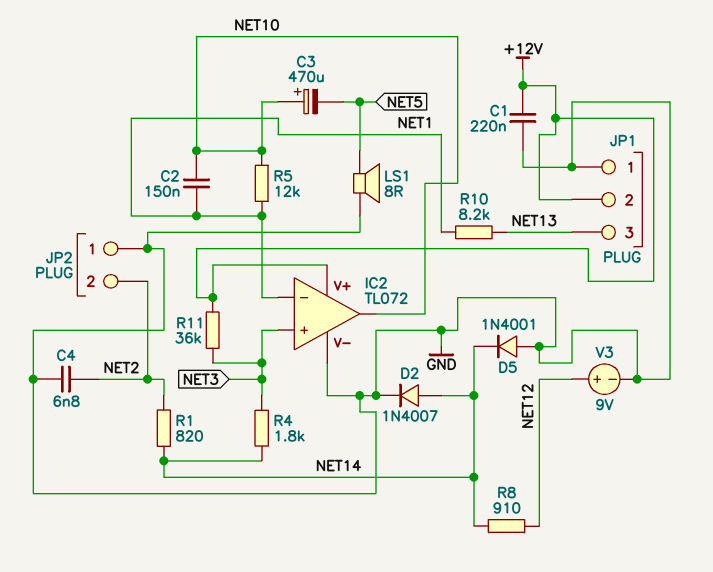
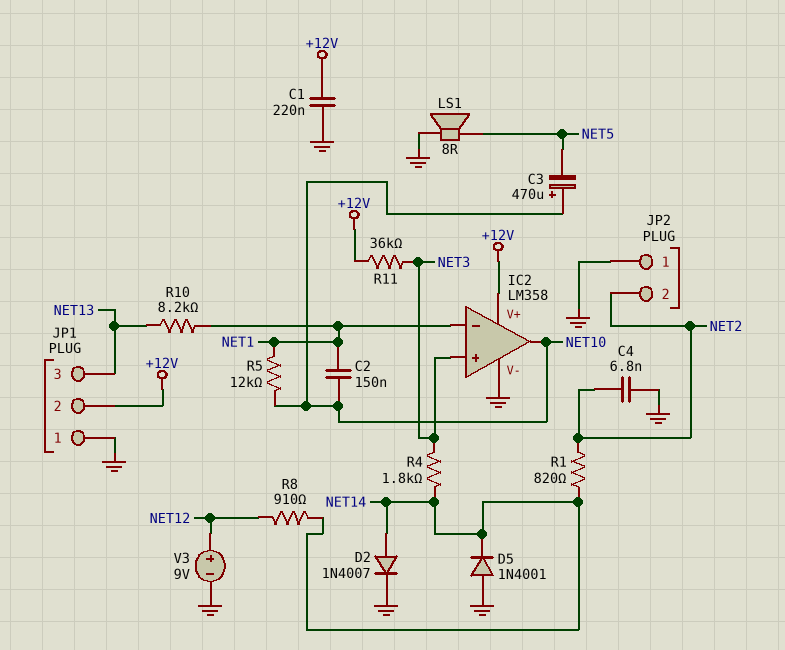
IC2: TL072 -> LM358

